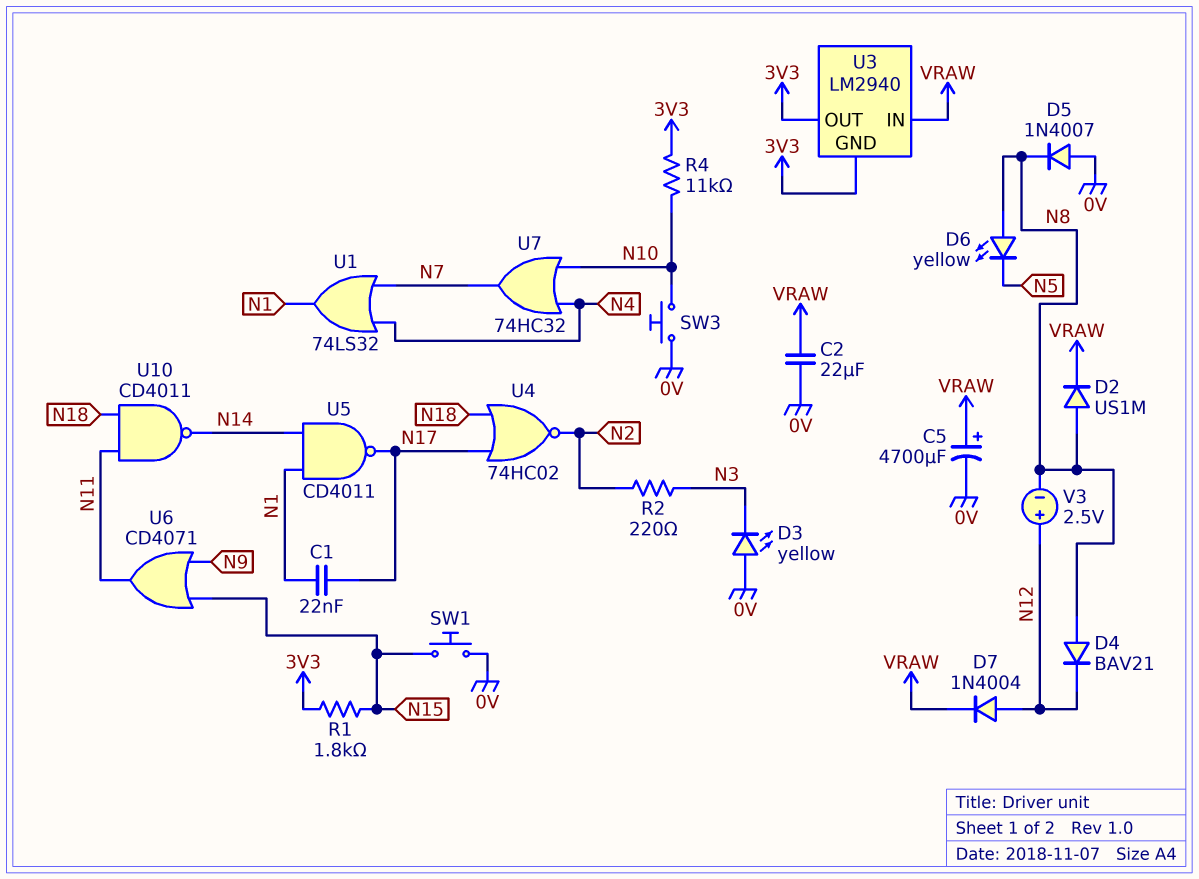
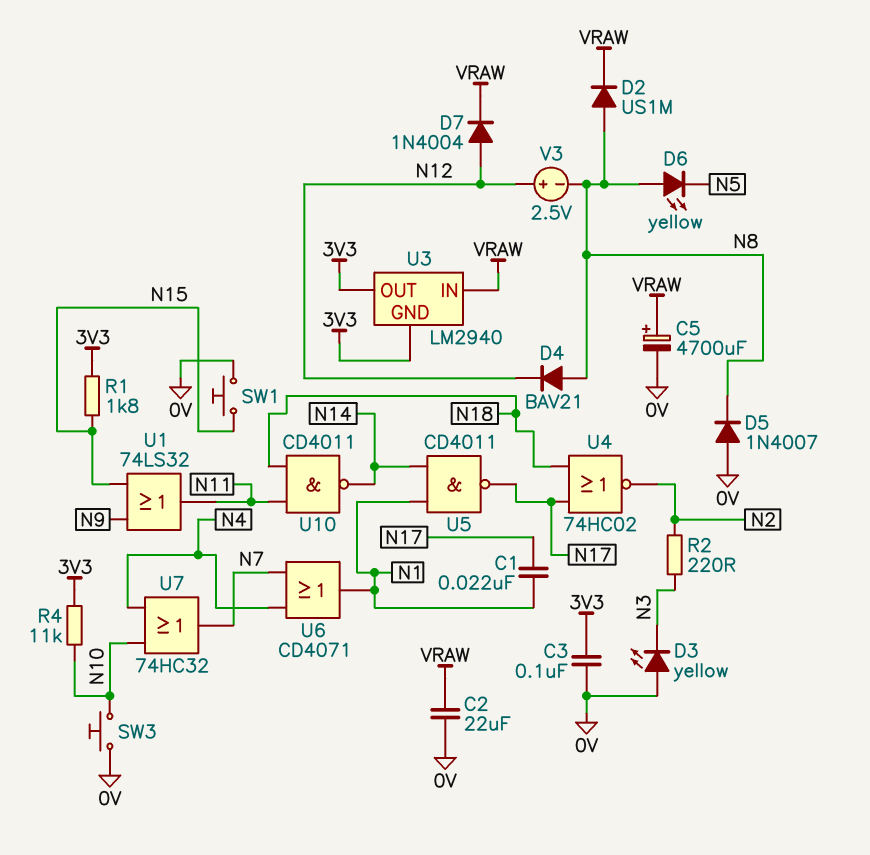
C3: none -> 100nF (0V, 3V3)
U1: OR 74LS32 (in N4, in N7, out N1) -> OR 74LS32 (in N9, in N15, out N11)
U6: OR CD4071 (in N9, in N15, out N11) -> OR CD4071 (in N4, in N7, out N1)

